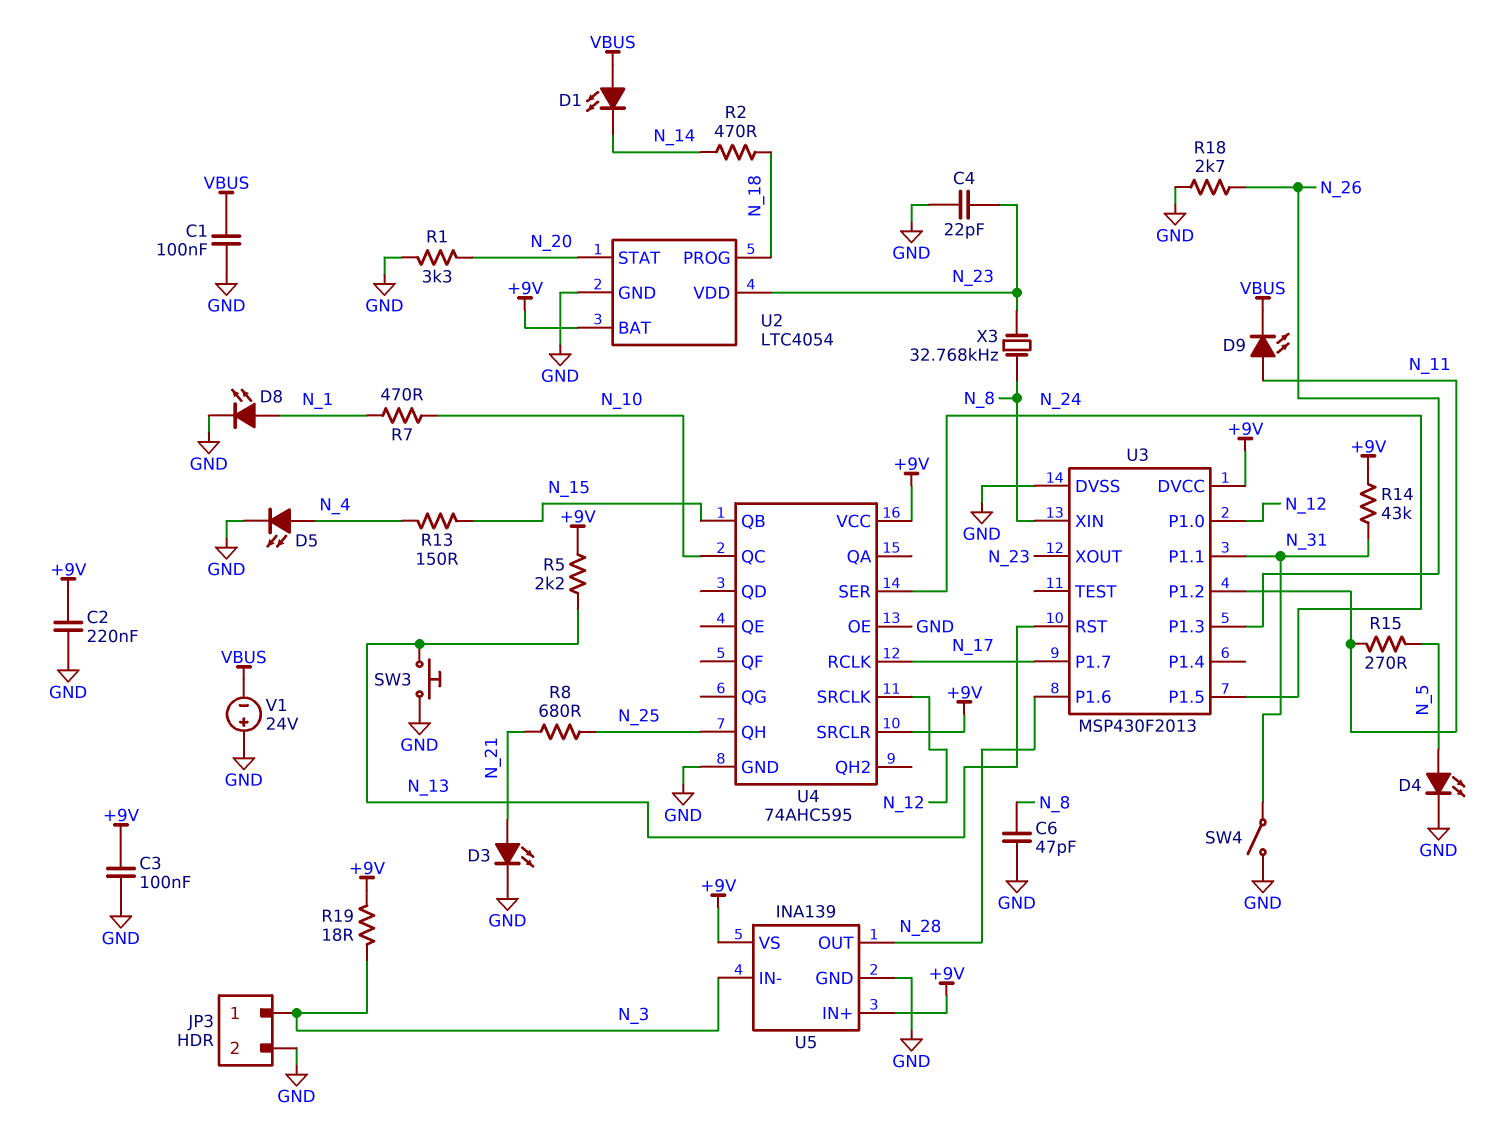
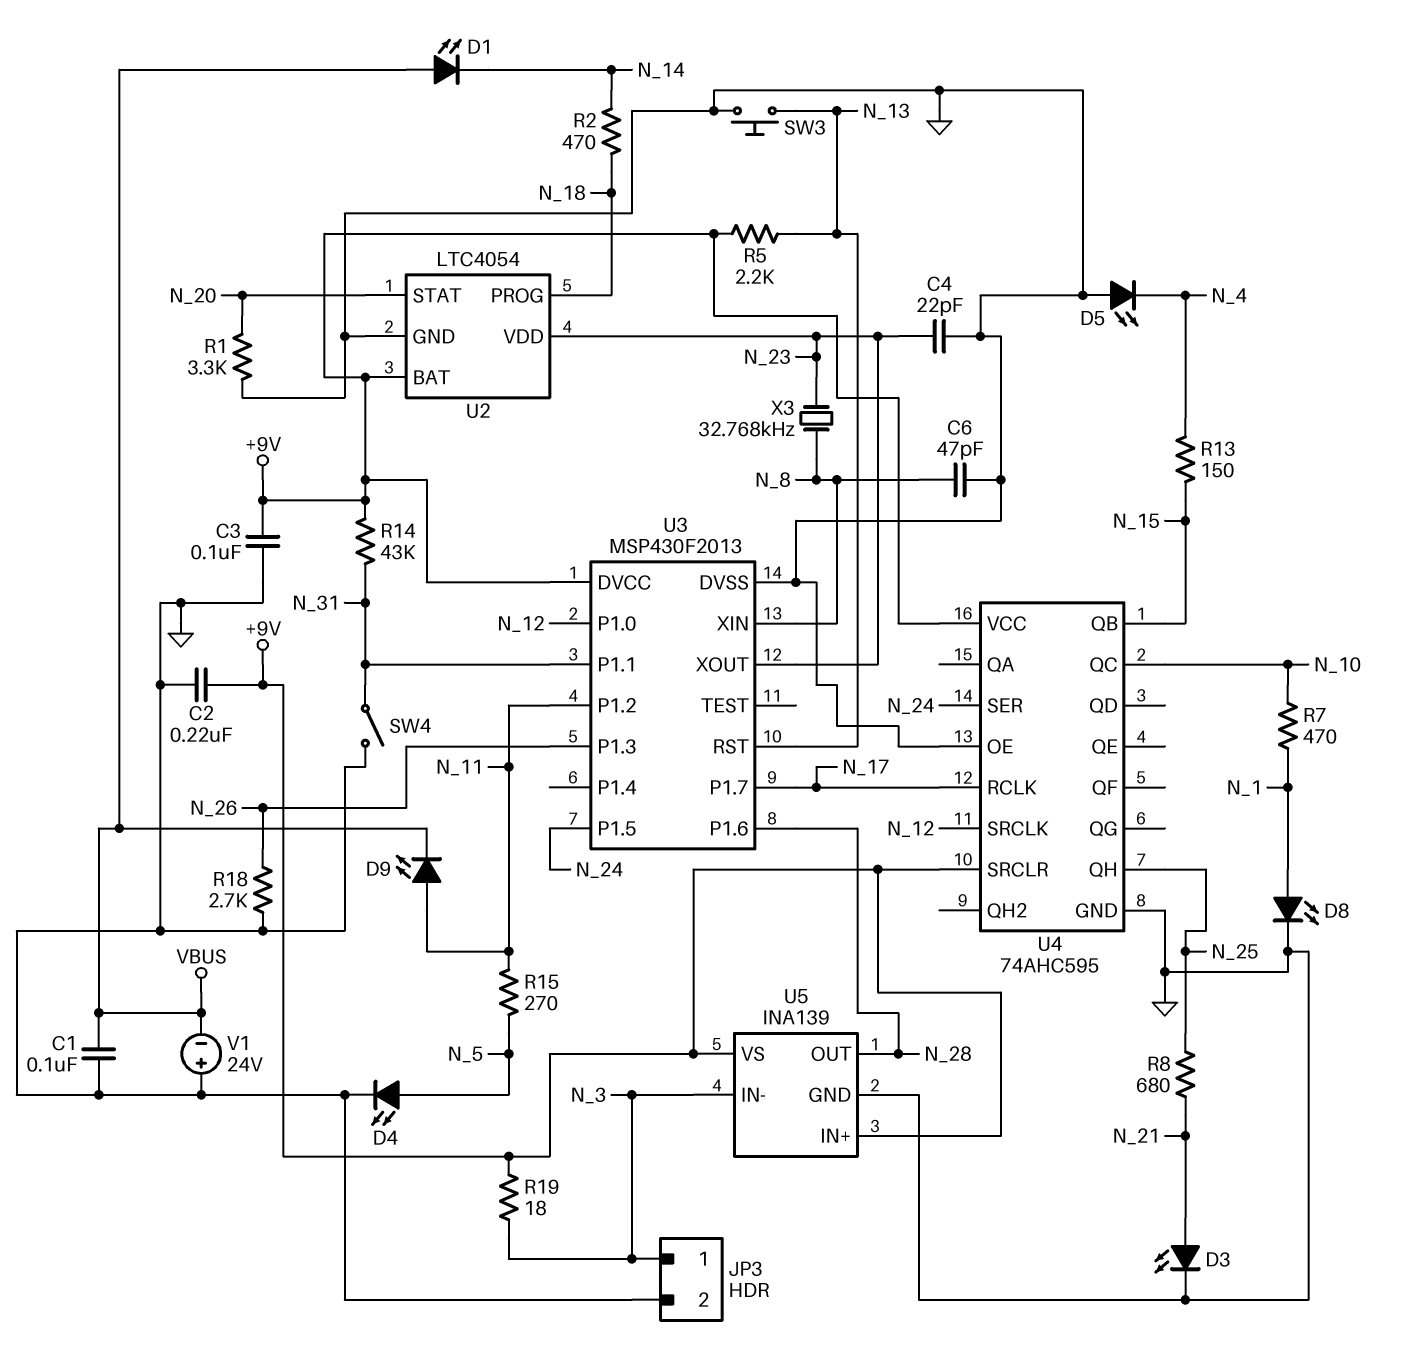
D5: LED (A N_4, K GND) -> LED (A GND, K N_4)

